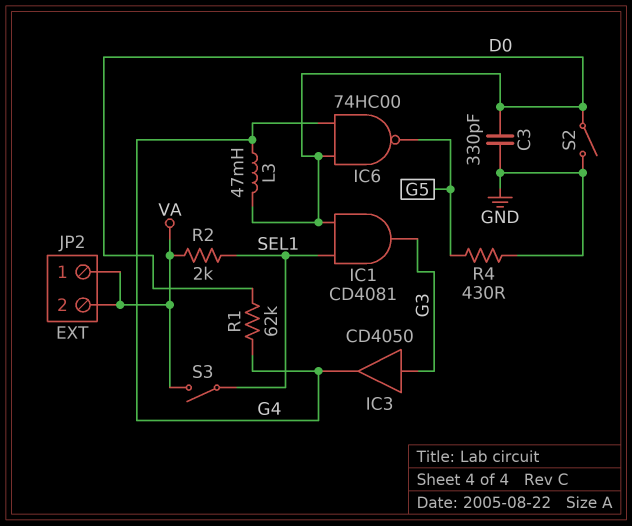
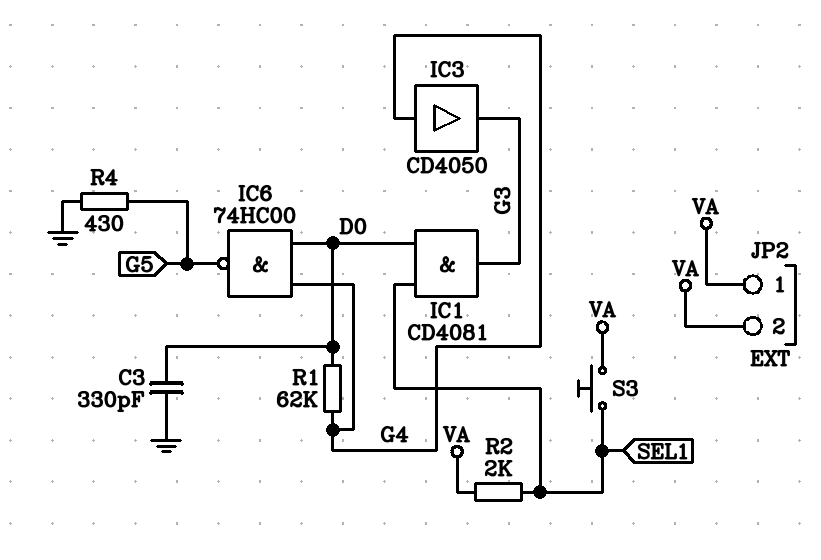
IC3: buffer CD4050 (in G3, out G4) -> buffer CD4050 (in G4, out G3)
L3: 47mH (D0, G4) -> none
S2: switch (D0, GND) -> none
S3: switch (SEL1, VA) -> button (SEL1, VA)

